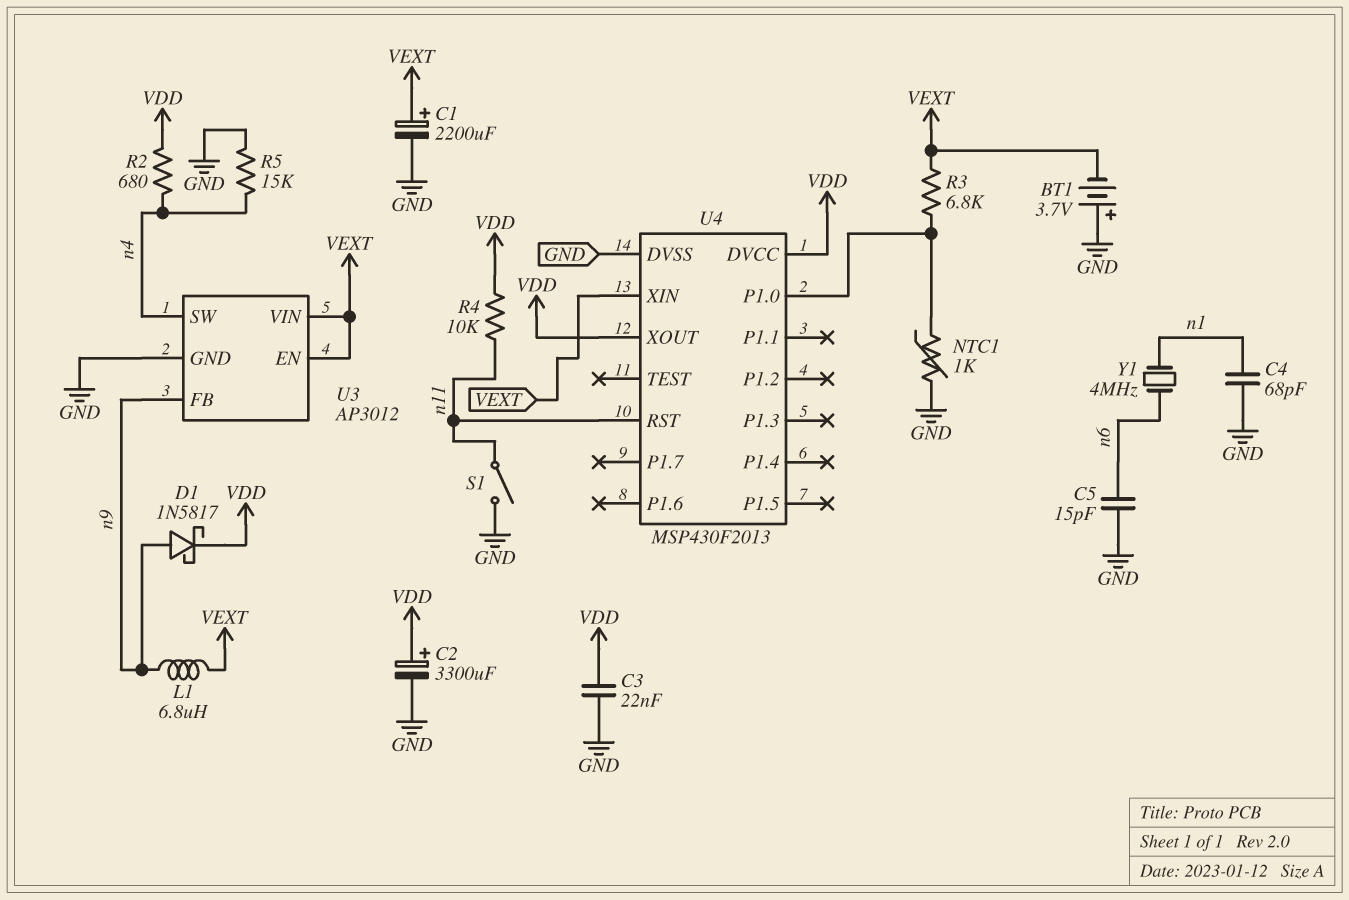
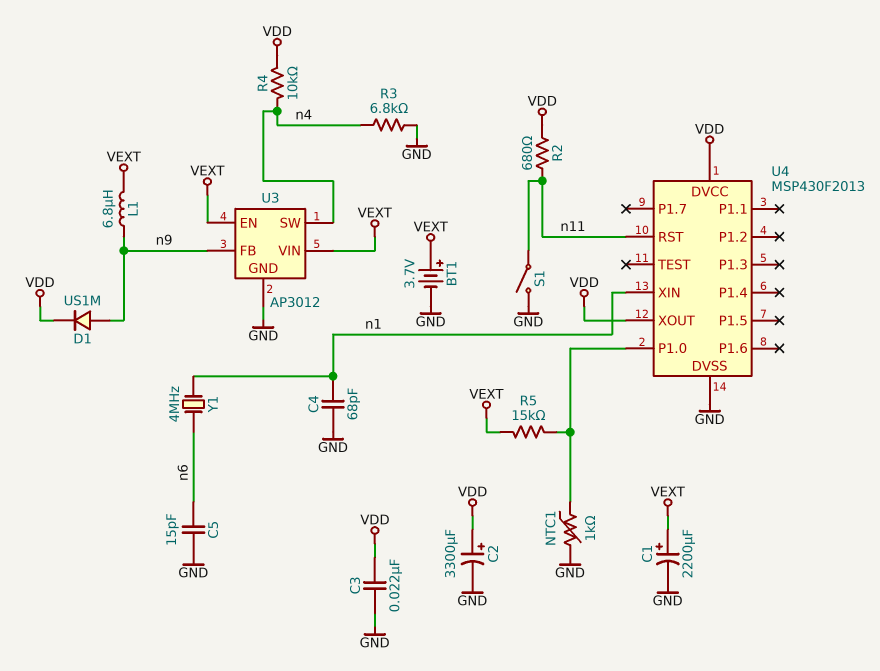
BT1: 3.7V (plus GND, minus VEXT) -> 3.7V (plus VEXT, minus GND)
D1: schottky 1N5817 (A n9, K VDD) -> diode US1M (A n9, K VDD)
R2: 680 (VDD, n4) -> 680 (VDD, n11)
R3: 6.8k (U4/P1.0, VEXT) -> 6.8k (GND, n4)
R4: 10k (VDD, n11) -> 10k (VDD, n4)
R5: 15k (GND, n4) -> 15k (U4/P1.0, VEXT)
U4 pin XIN: VEXT -> n1

